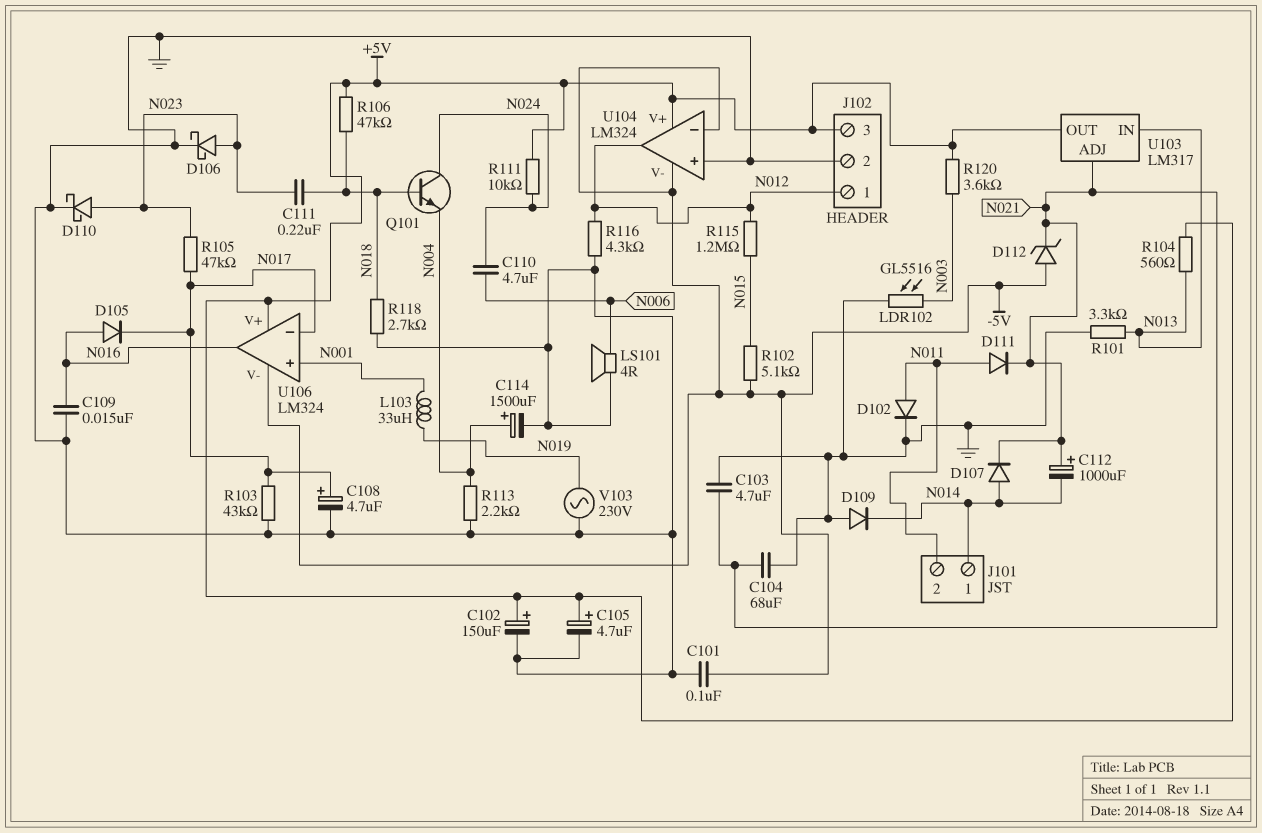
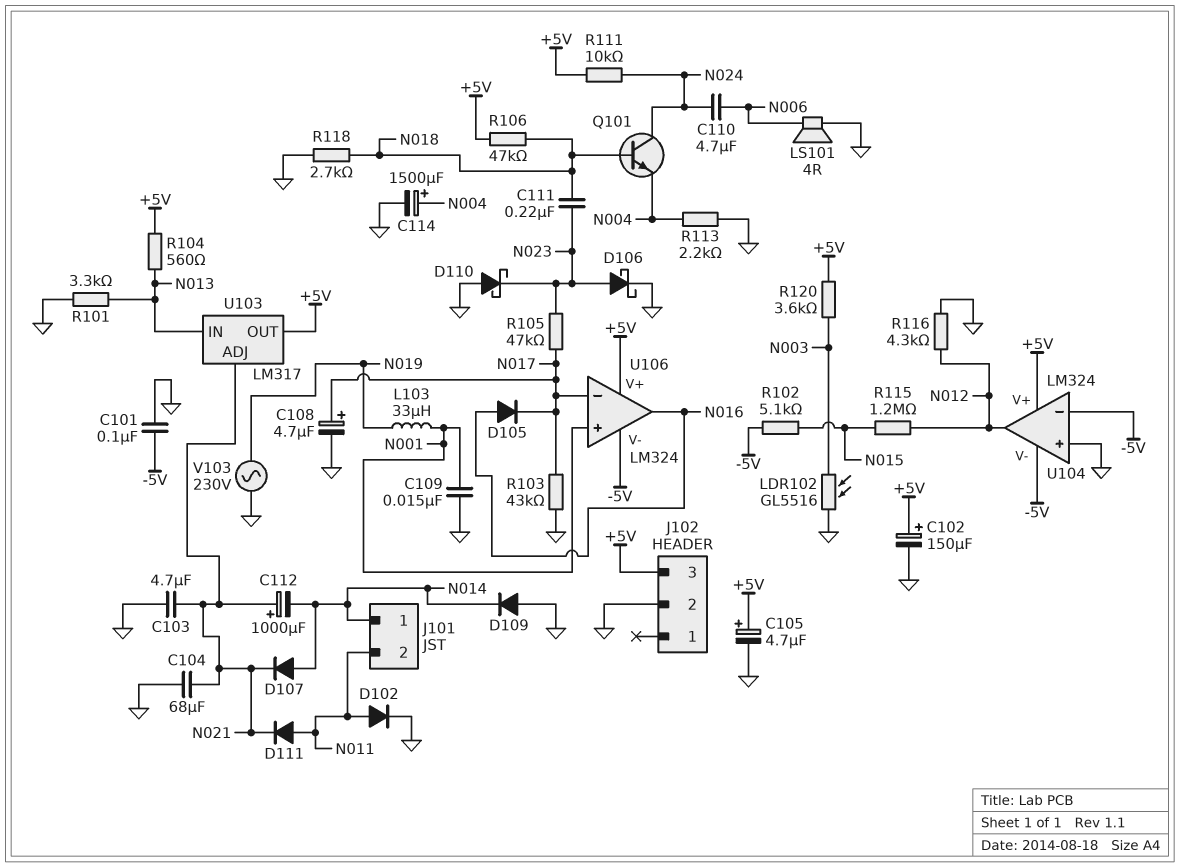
C109: 15nF (GND, N016) -> 15nF (GND, N001)
D110: schottky (A N023, K GND) -> schottky (A GND, K N023)
D112: zener (A -5V, K N021) -> none
J102 pin 1: N012 -> none

